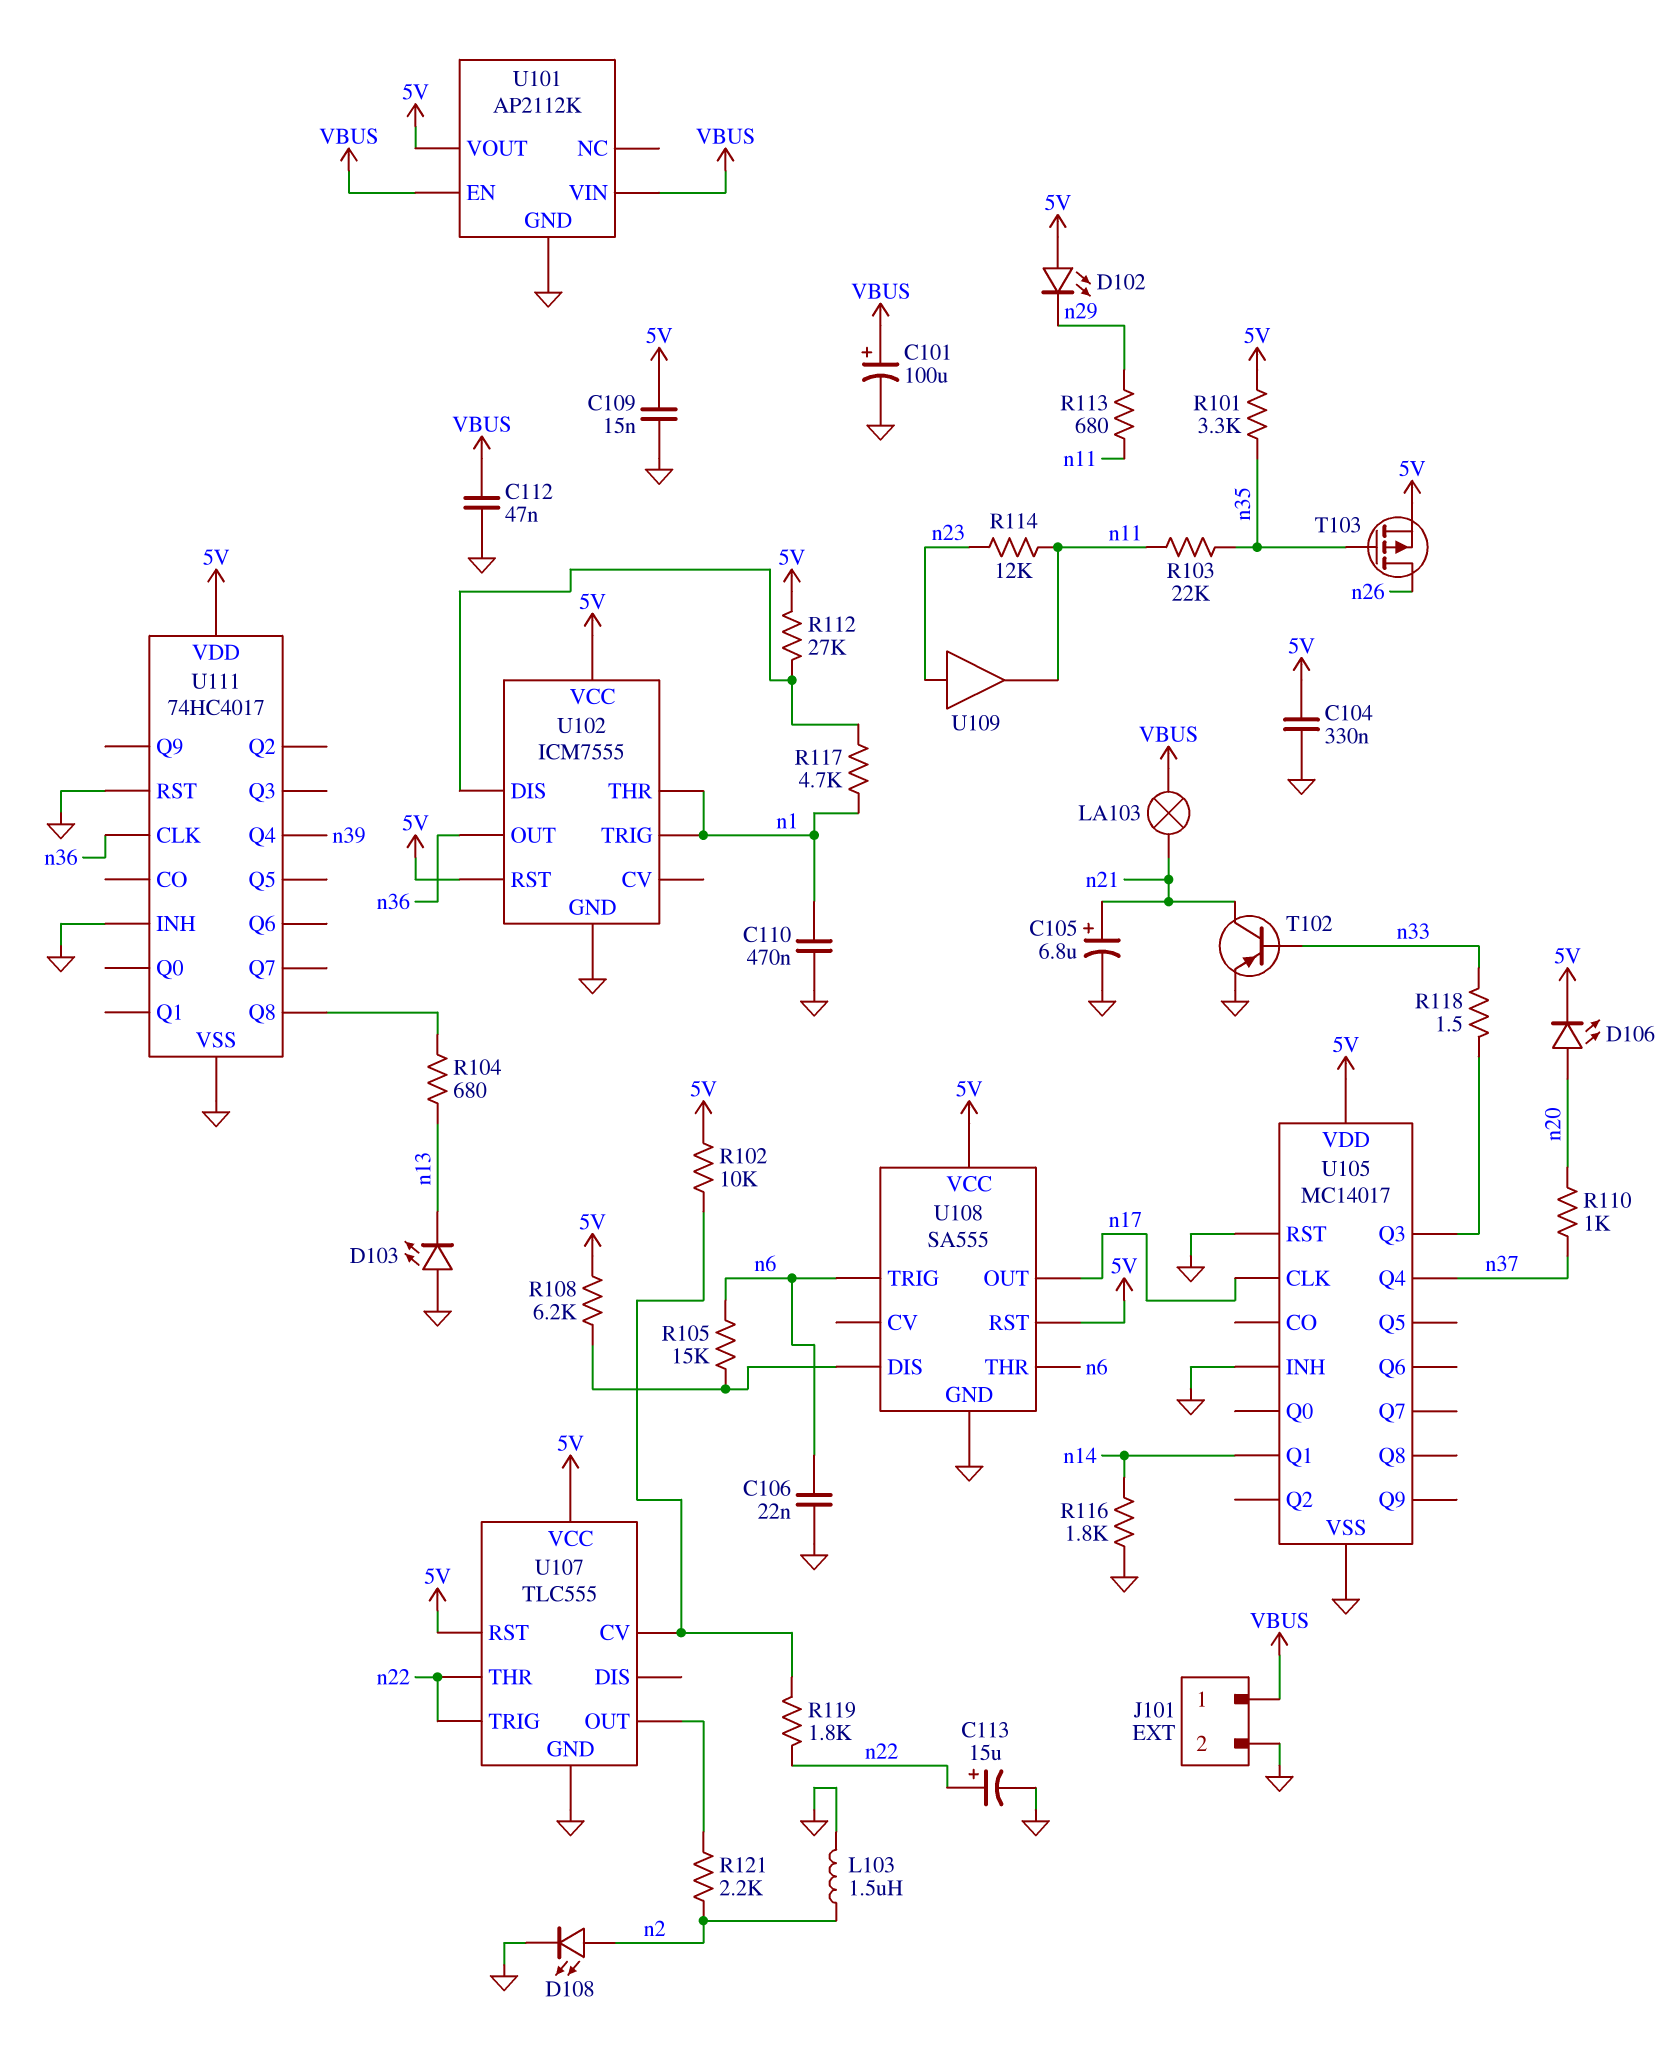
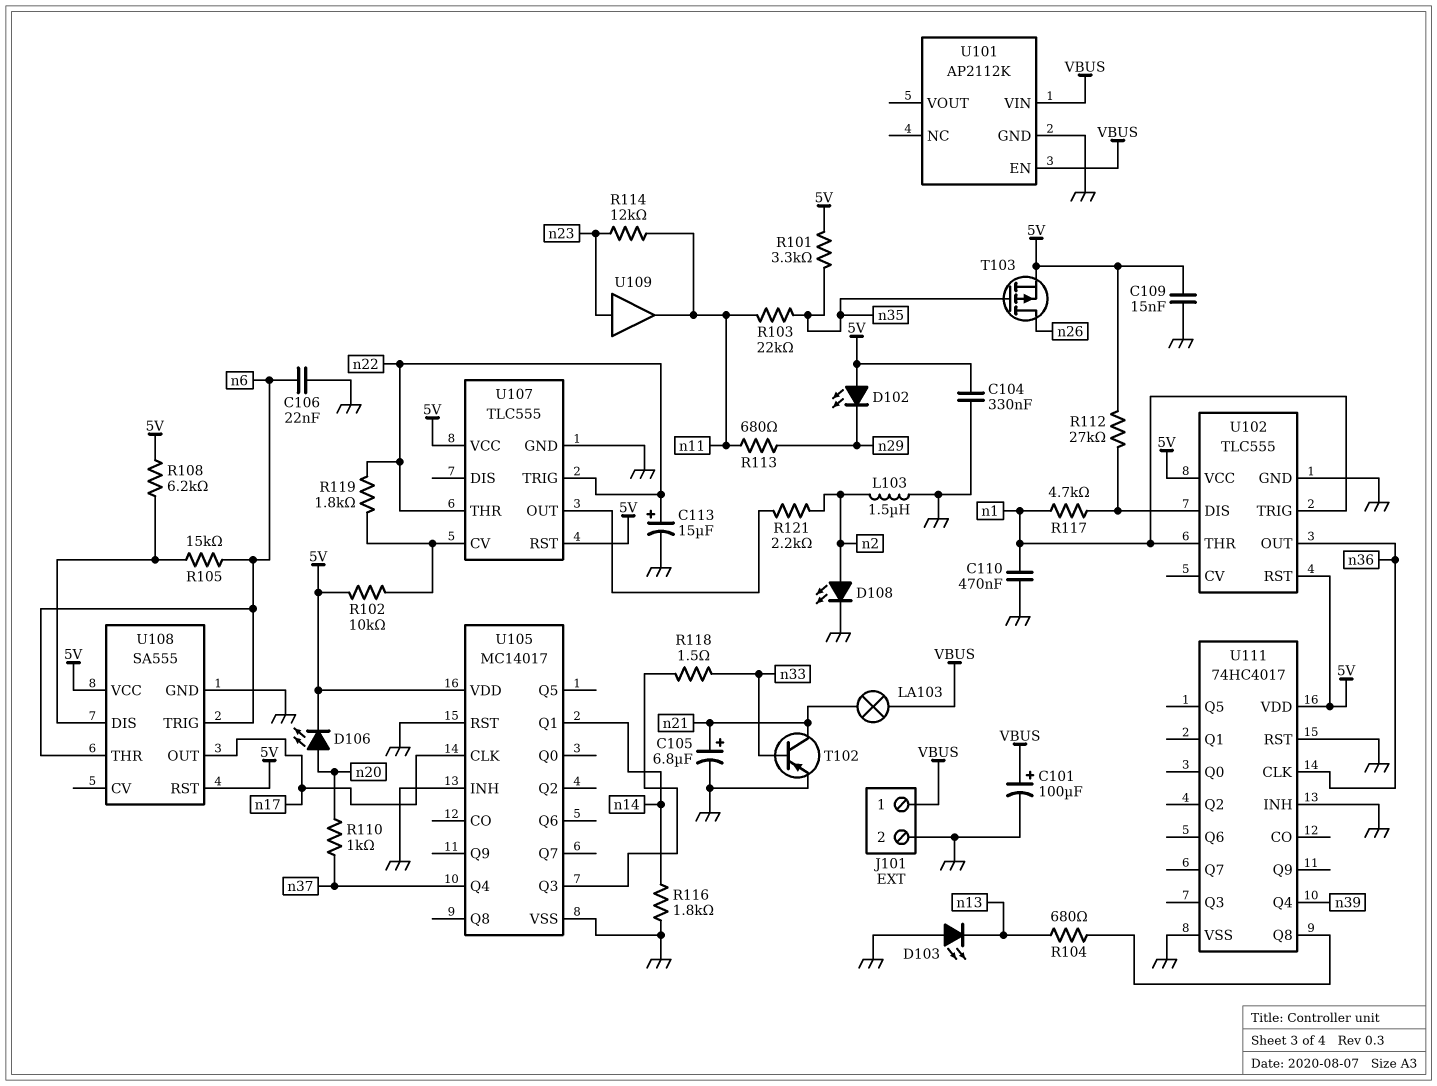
C112: 47nF (GND, VBUS) -> none
U101 pin VOUT: 5V -> none
U102: ICM7555 -> TLC555

